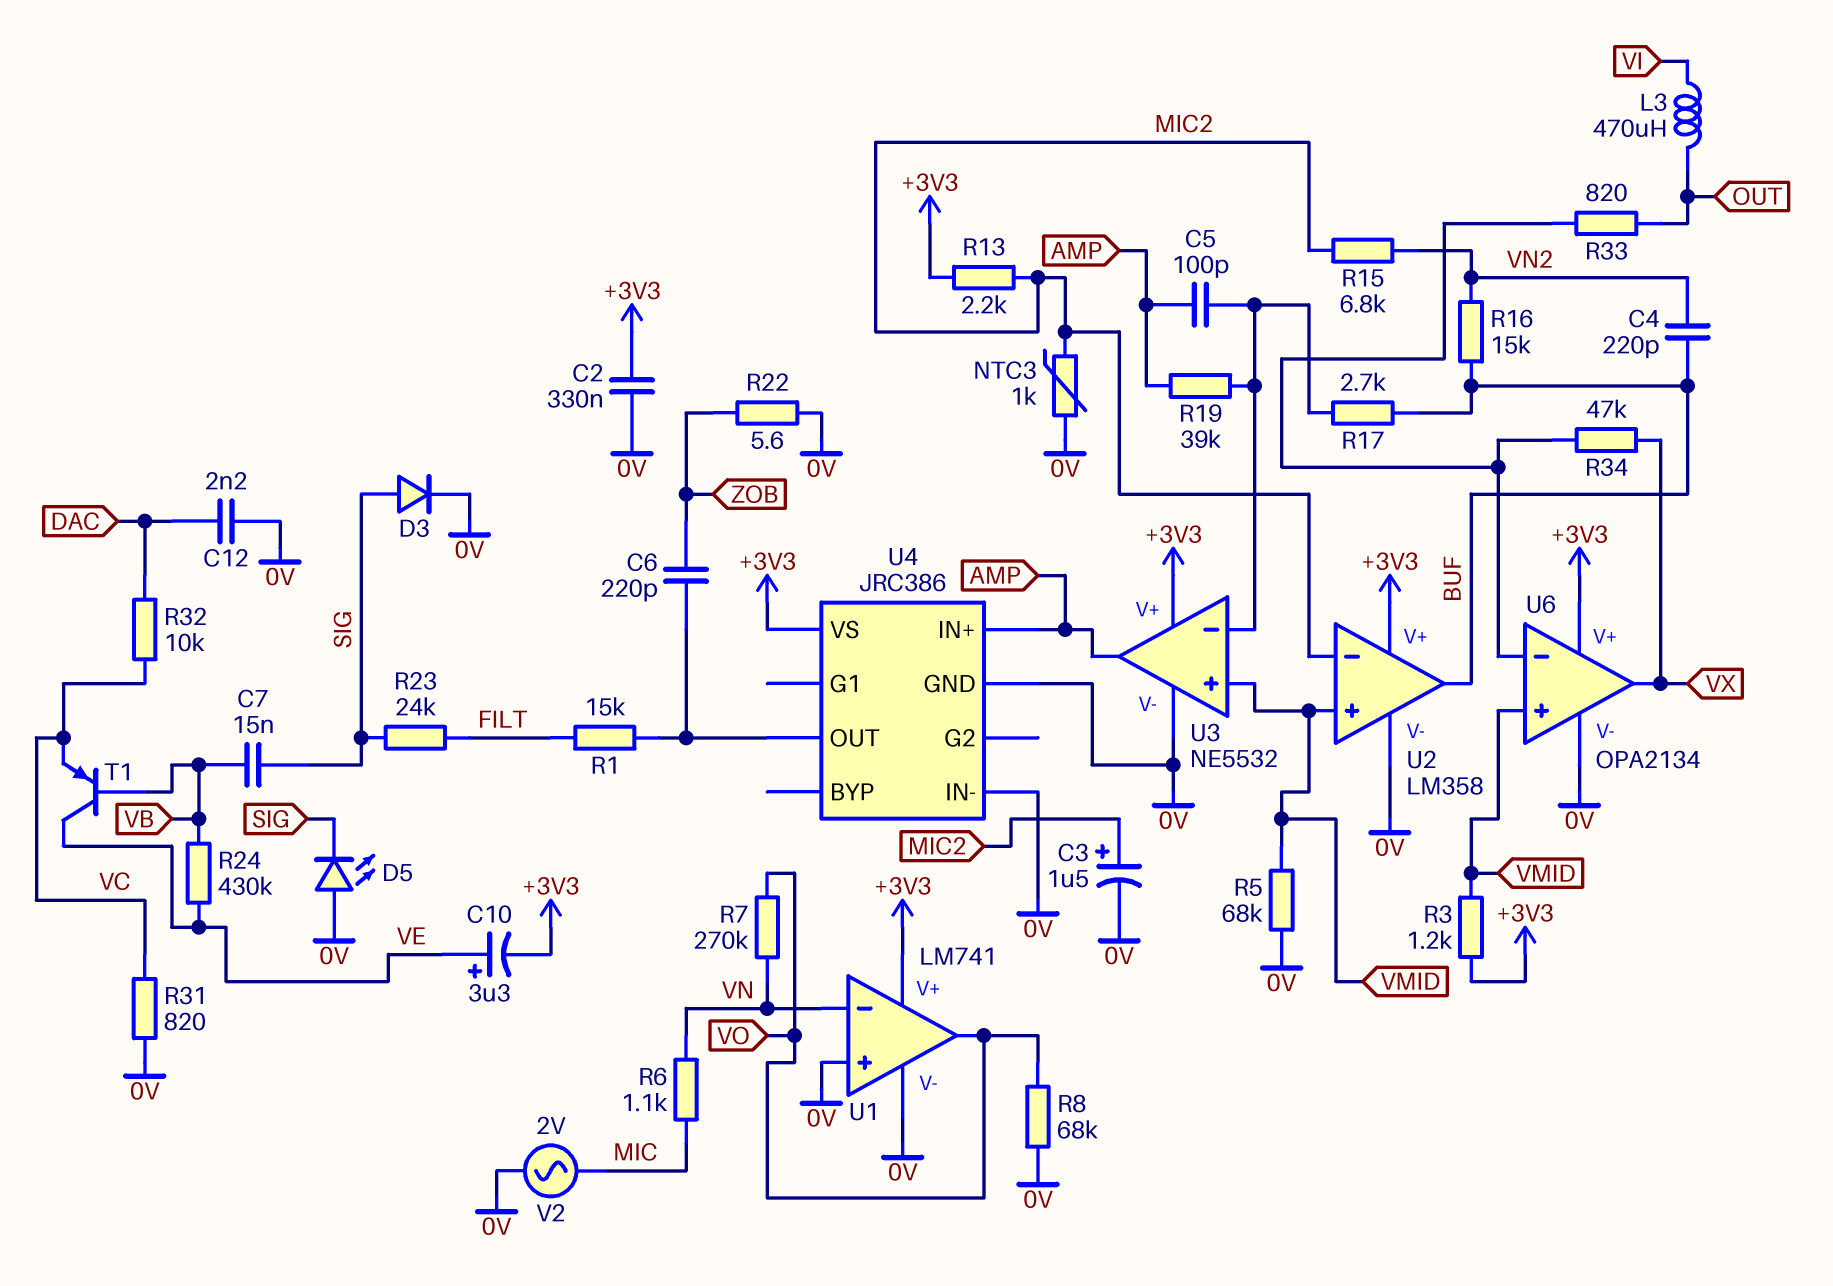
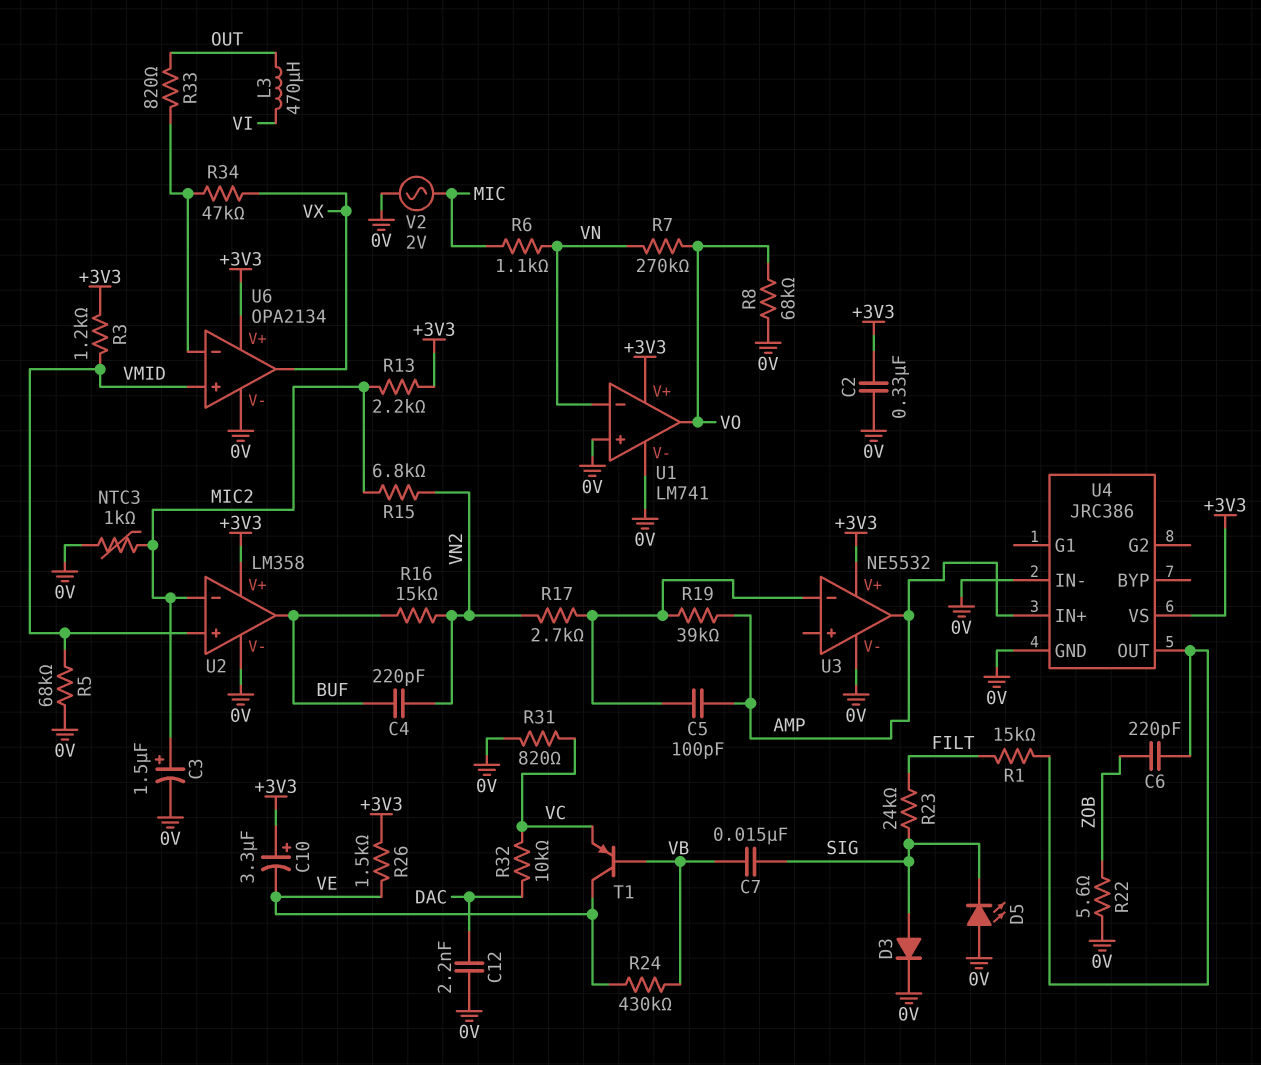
C10: 3.3uF (plus VE, minus +3V3) -> 3.3uF (plus +3V3, minus VE)
R17: 2.7k (BUF, U3/in-) -> 2.7k (U3/in-, VN2)
R26: none -> 1.5k (+3V3, VE)
U3 pin in+: VMID -> none

